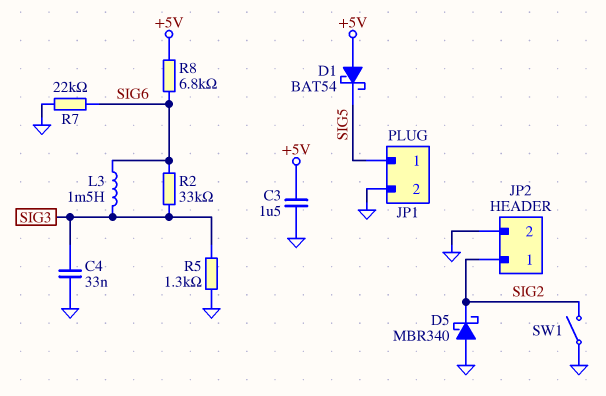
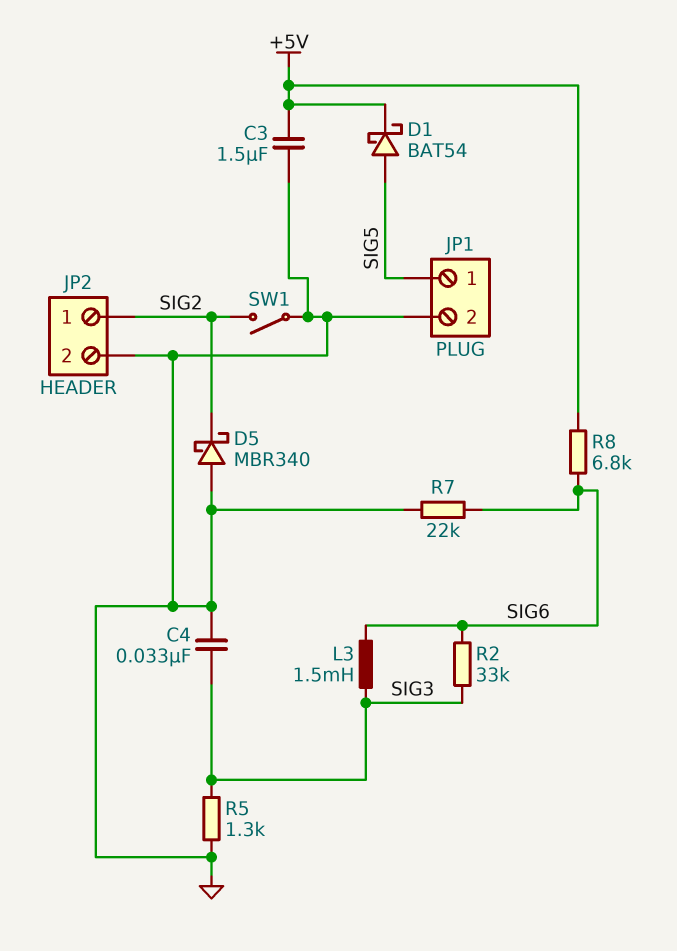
D1: schottky BAT54 (A +5V, K SIG5) -> schottky BAT54 (A SIG5, K +5V)

